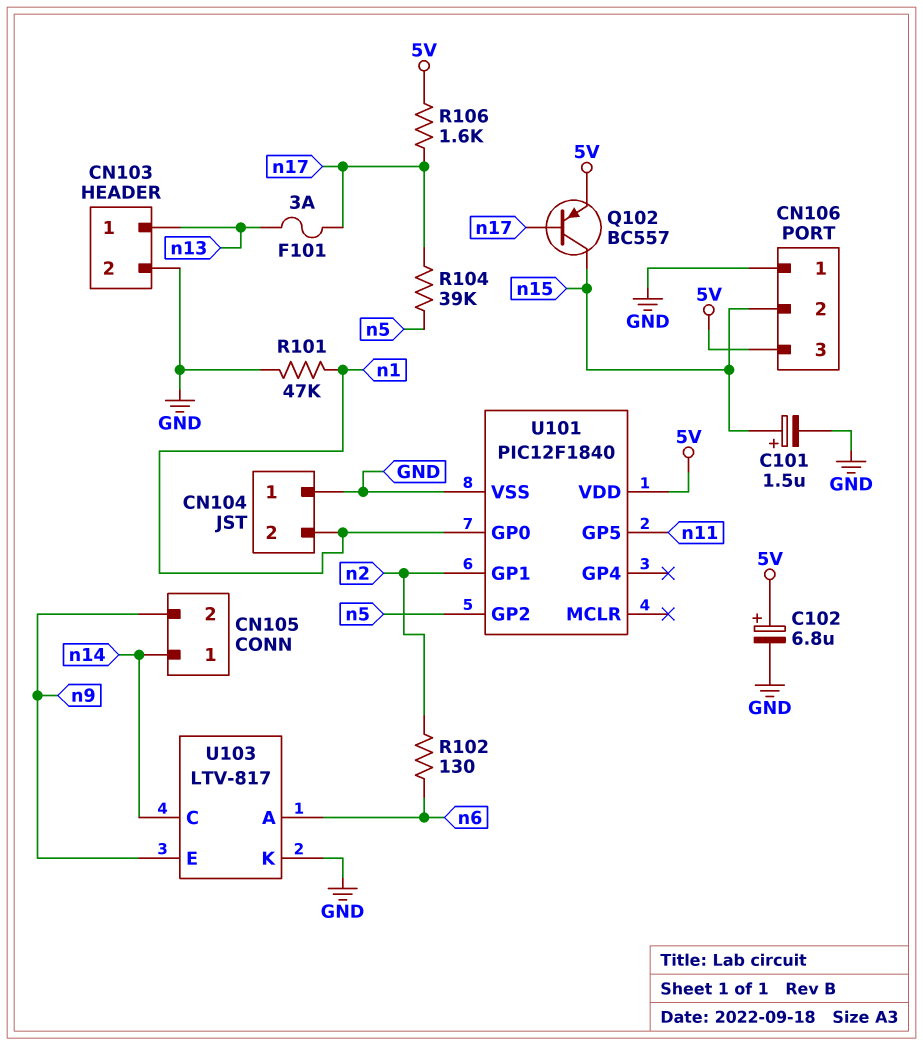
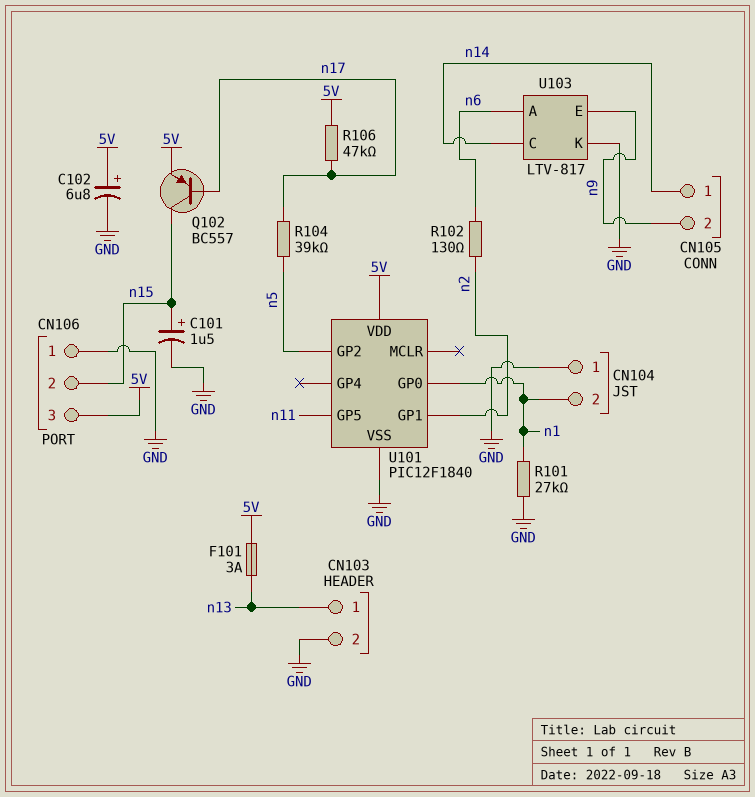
F101: 3A (n13, n17) -> 3A (5V, n13)
R101: 47k (GND, n1) -> 27k (GND, n1)
R106: 1.6k (5V, n17) -> 47k (5V, n17)

